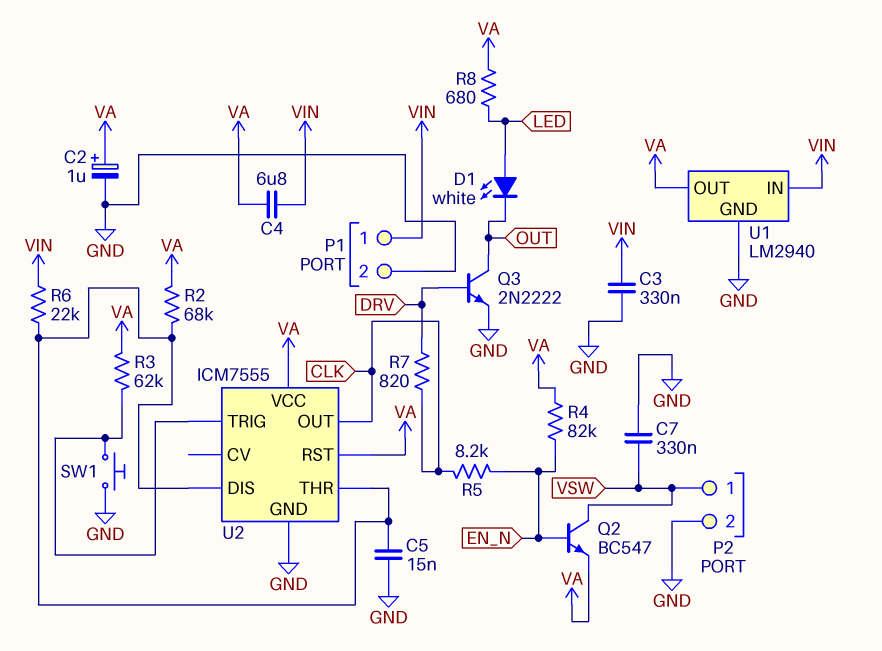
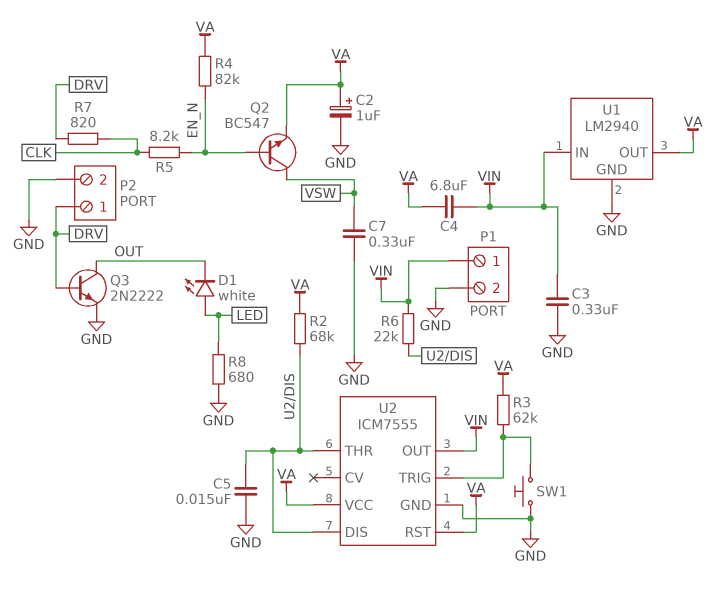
P2 pin 1: VSW -> DRV
R8: 680 (LED, VA) -> 680 (GND, LED)
U2 pin OUT: CLK -> VIN

